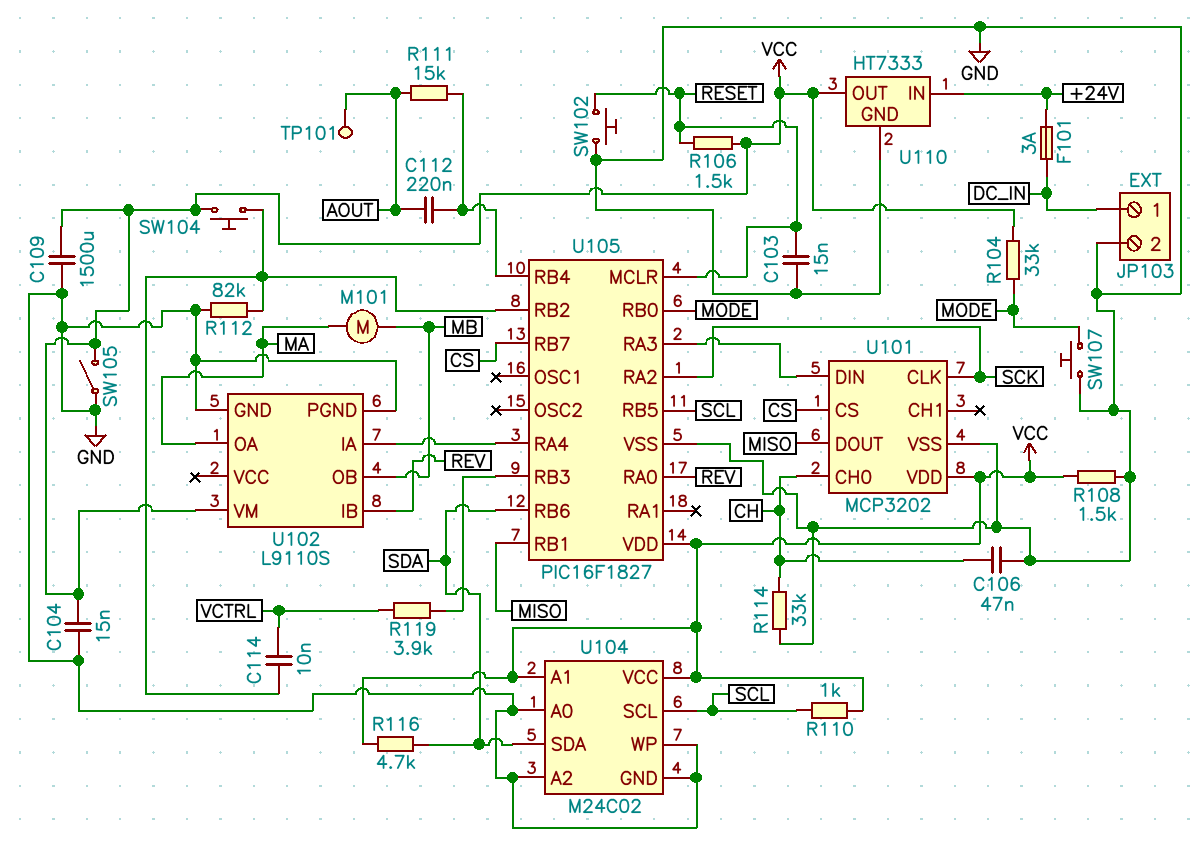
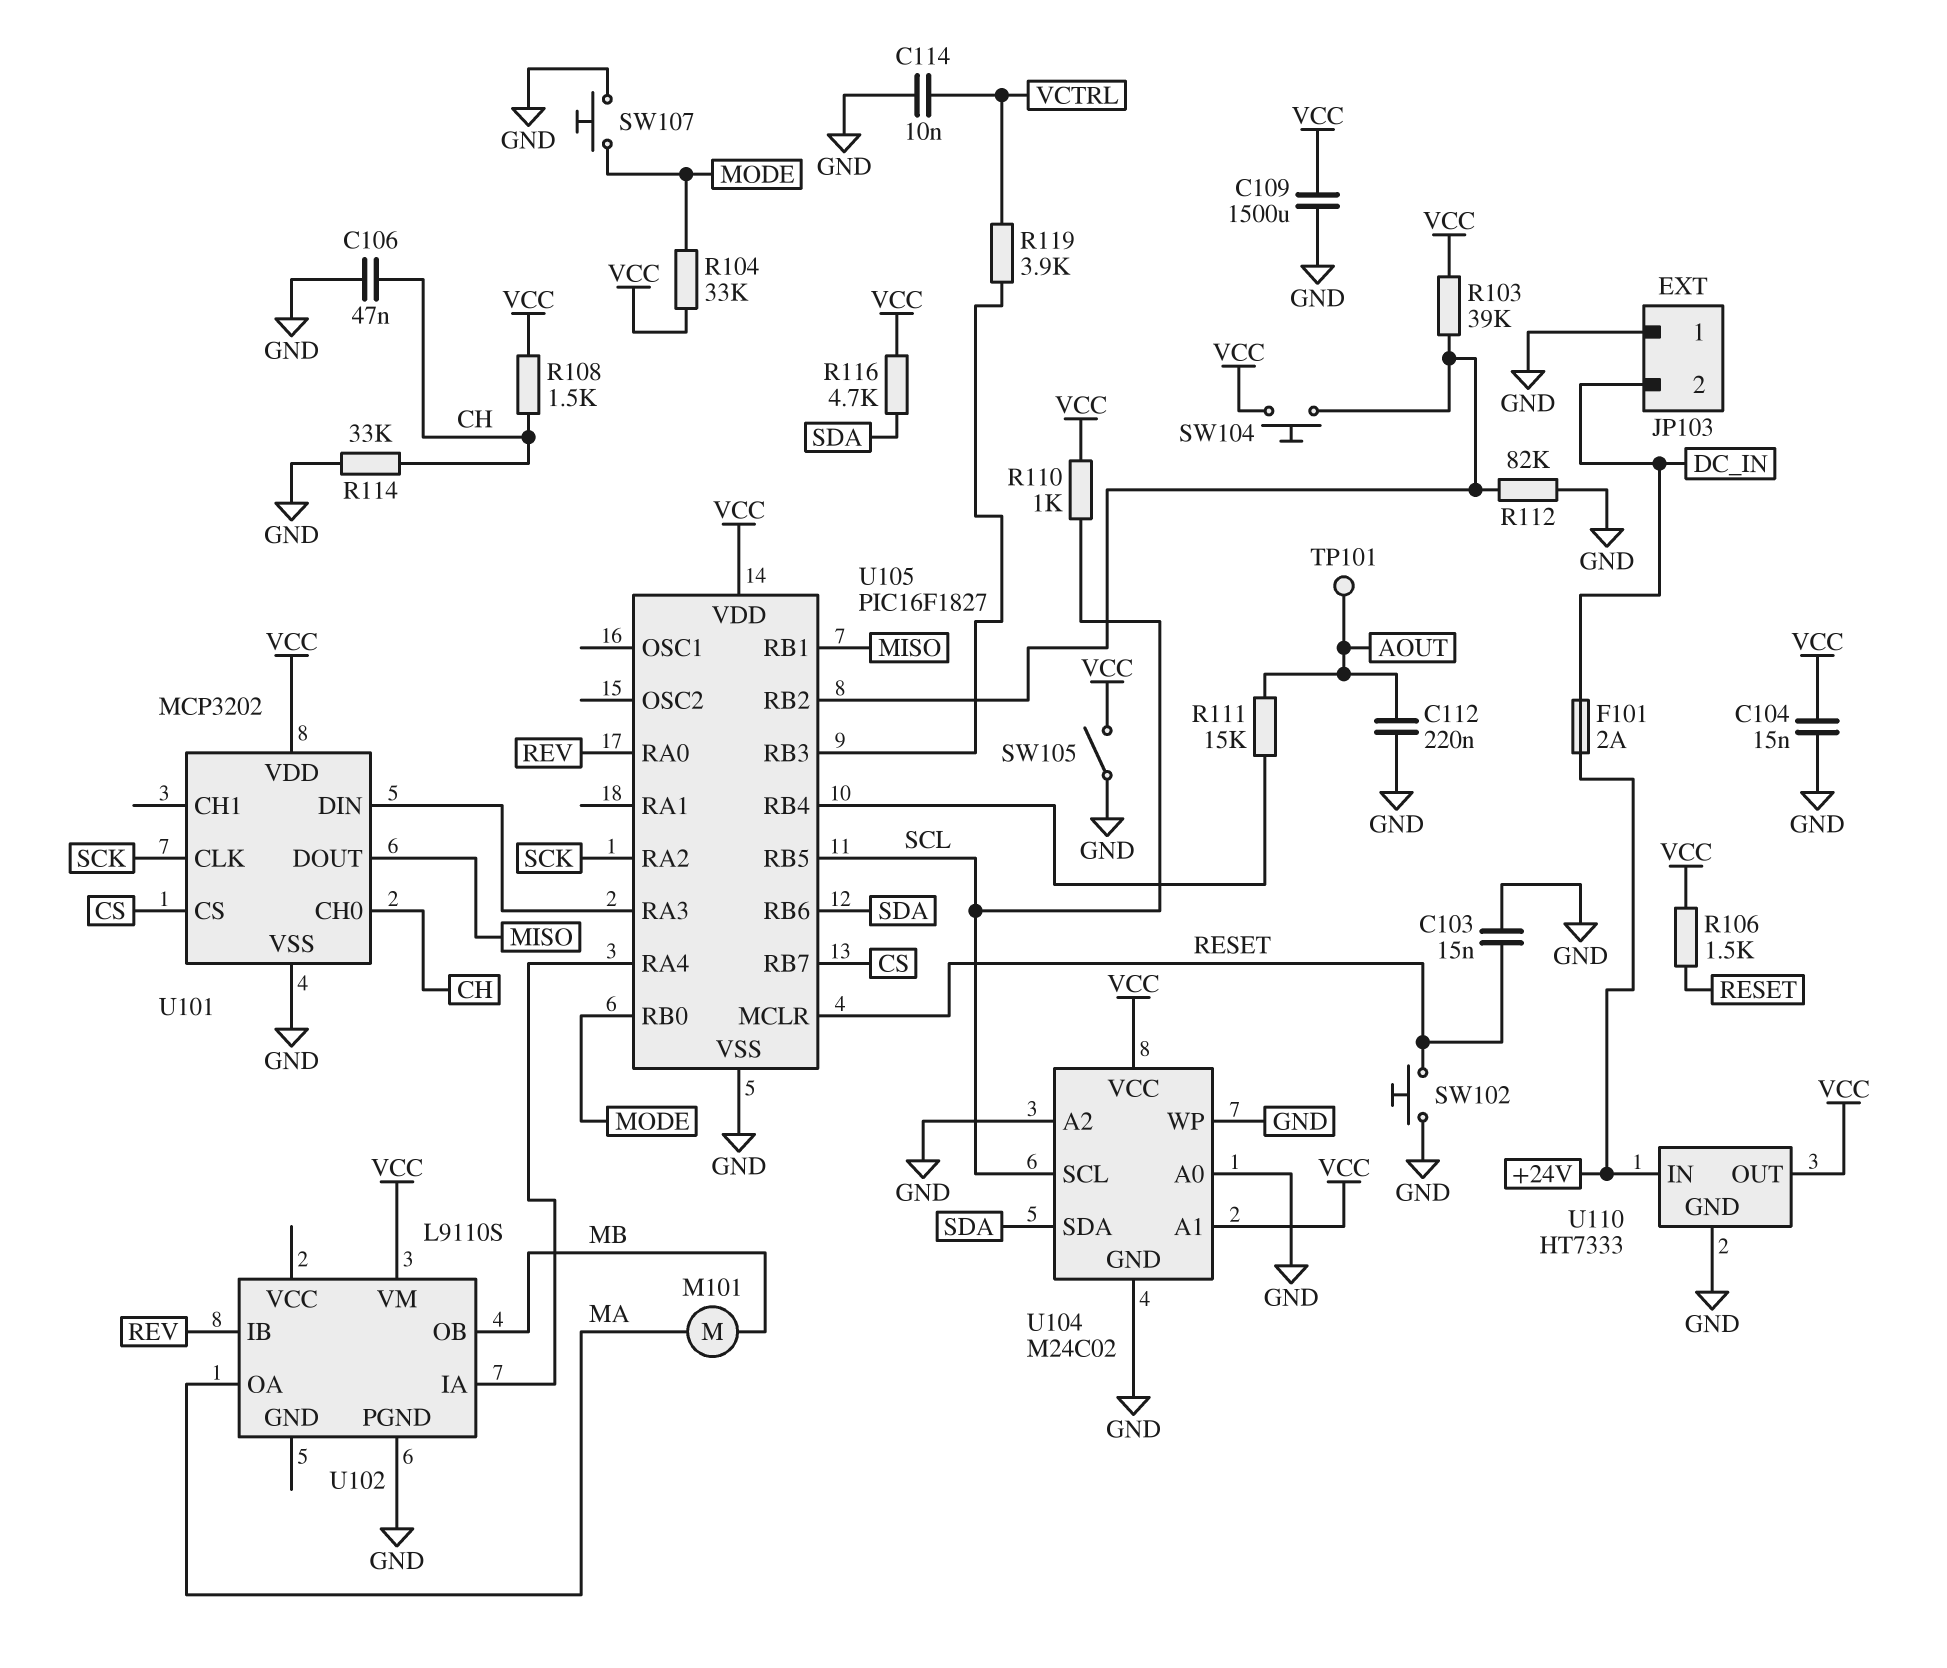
C112: 220nF (AOUT, U105/RB4) -> 220nF (AOUT, GND)
C114: 10nF (U105/RB2, VCTRL) -> 10nF (GND, VCTRL)
F101: 3A (+24V, DC_IN) -> 2A (+24V, DC_IN)
JP103 pin 1: DC_IN -> GND
JP103 pin 2: GND -> DC_IN
R103: none -> 39k (U105/RB2, VCC)
R108: 1.5k (GND, VCC) -> 1.5k (CH, VCC)
U102 pin GND: GND -> none

